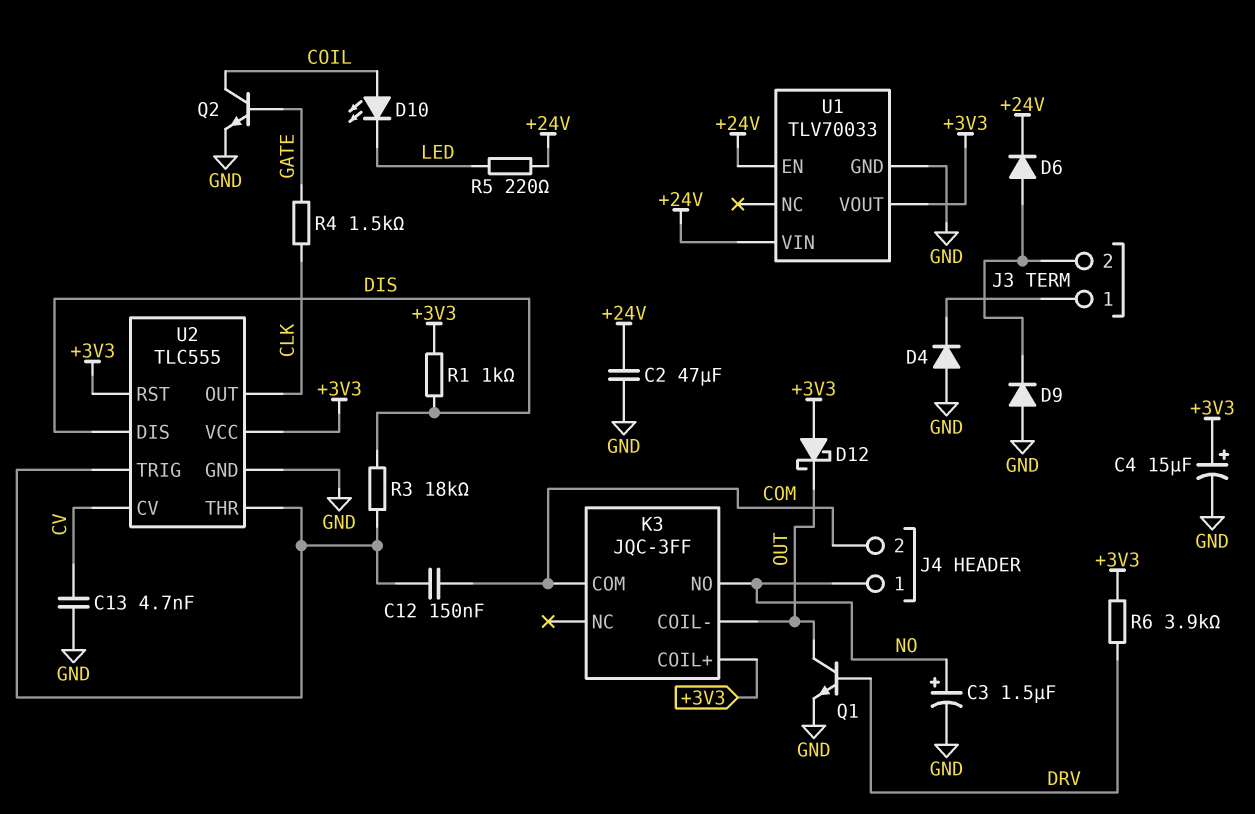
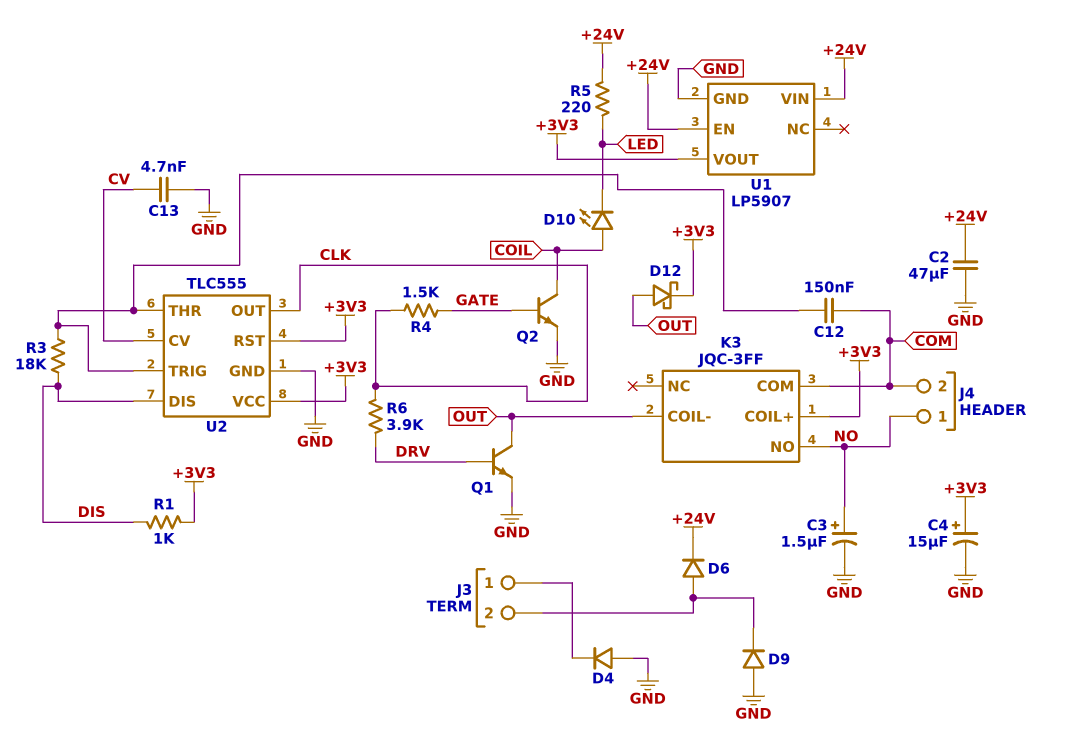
D12: schottky (A +3V3, K OUT) -> schottky (A OUT, K +3V3)
R6: 3.9k (+3V3, DRV) -> 3.9k (CLK, DRV)
U1: TLV70033 -> LP5907

